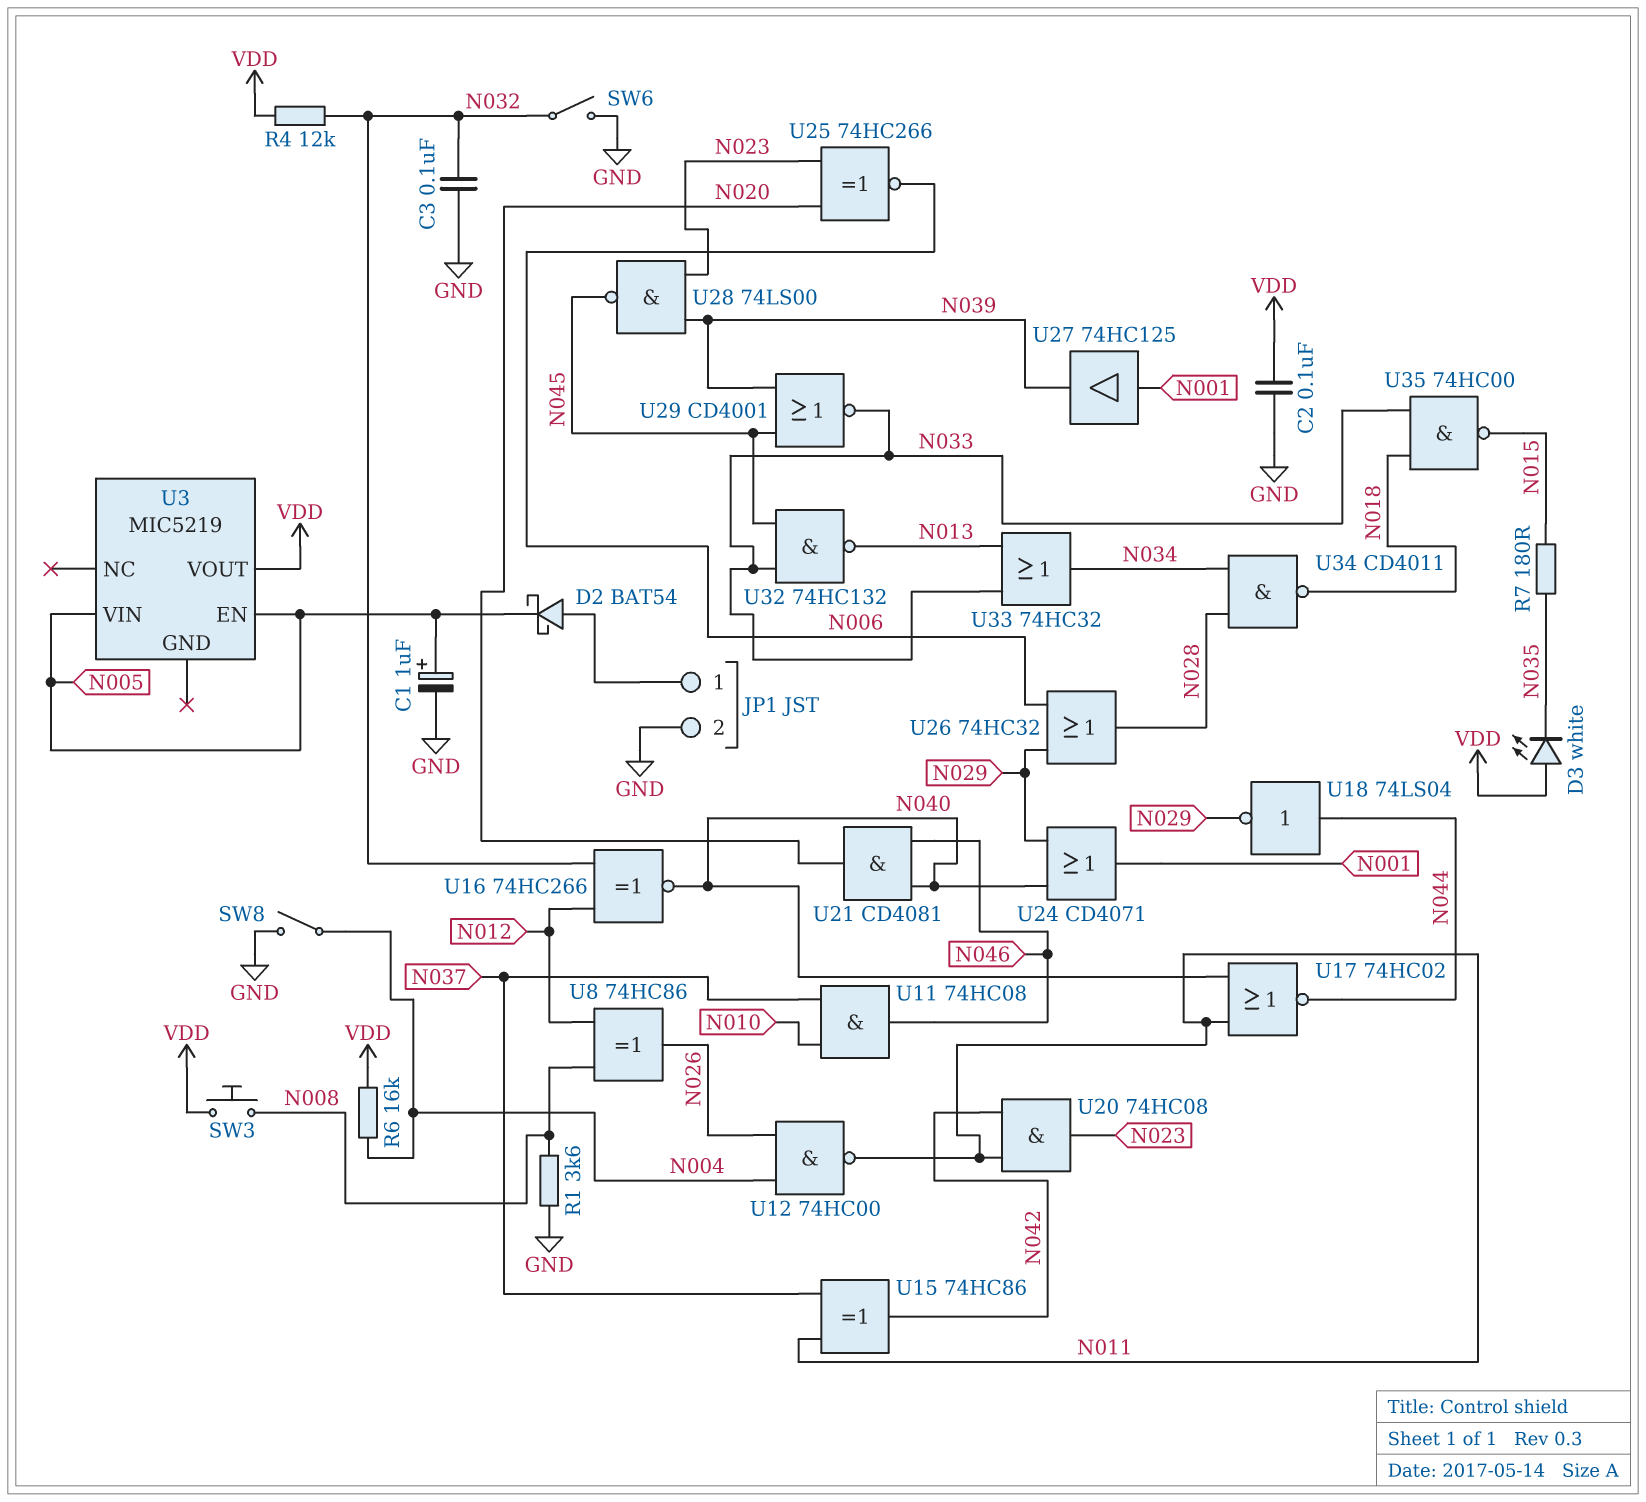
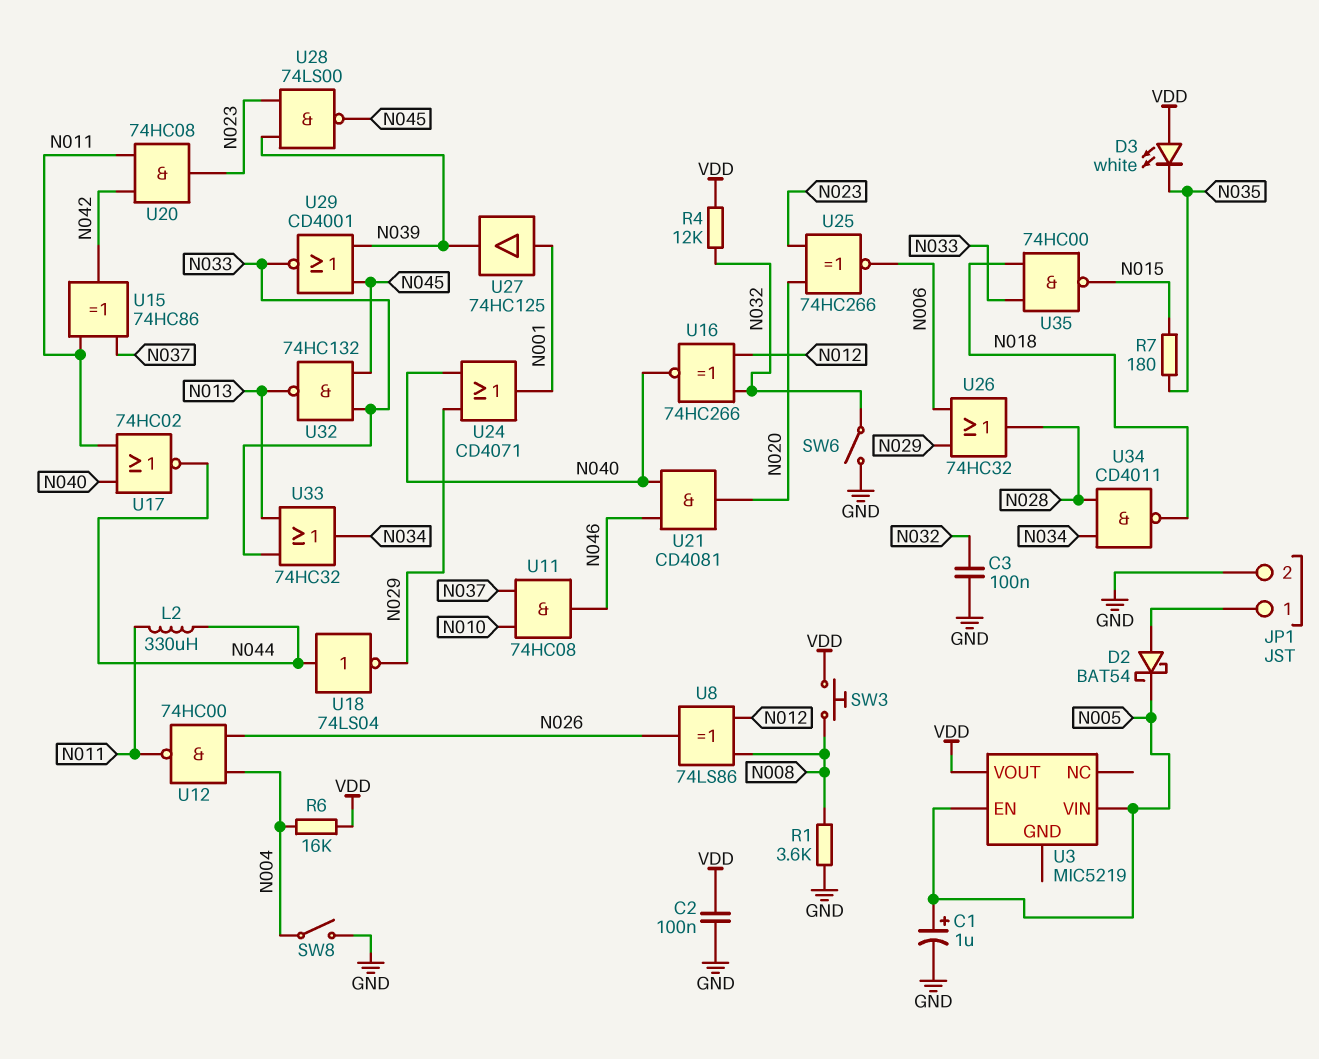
L2: none -> 330uH (N011, N044)
U8: XOR 74HC86 (in N008, in N012, out N026) -> XOR 74LS86 (in N008, in N012, out N026)

